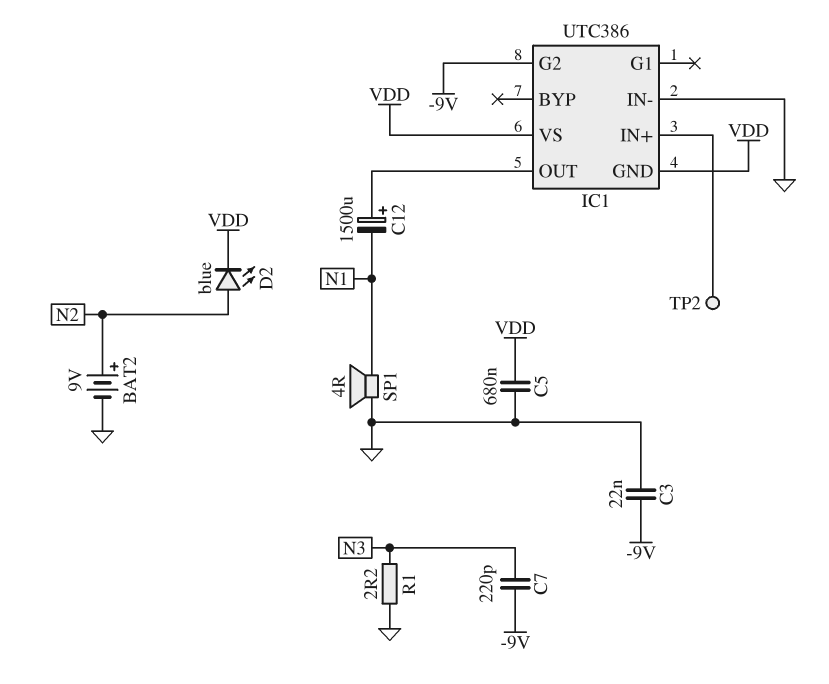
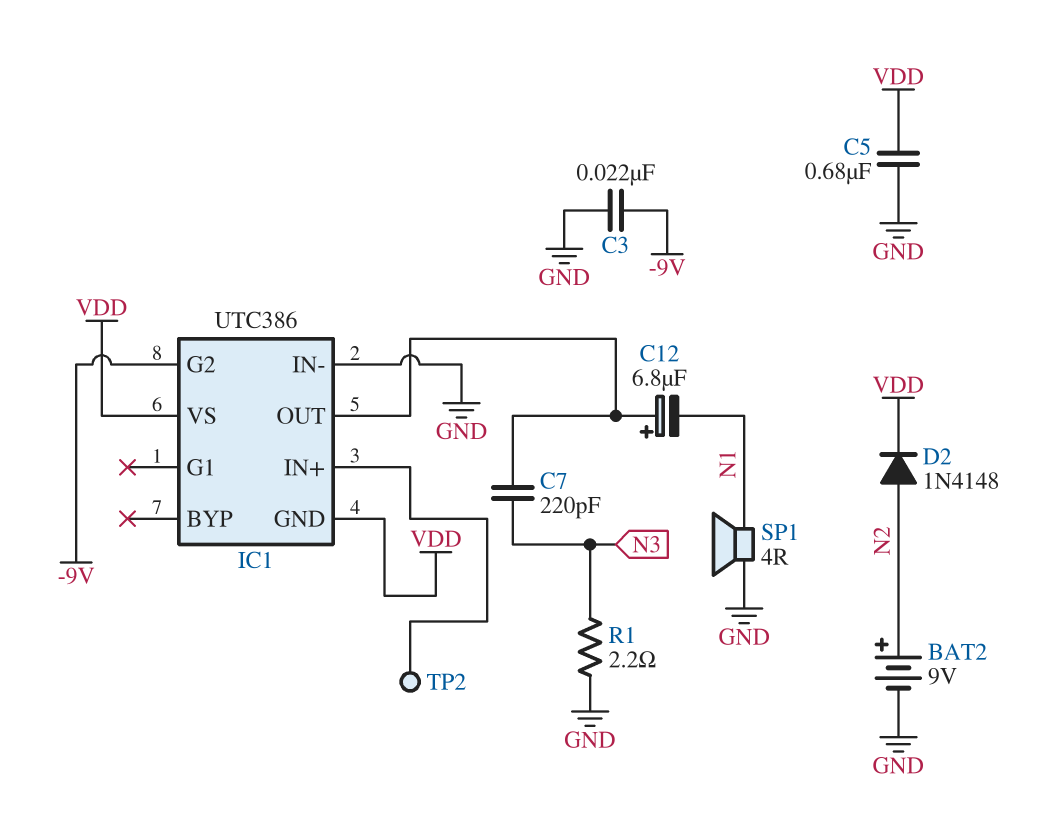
C7: 220pF (-9V, N3) -> 220pF (IC1/OUT, N3)
C12: 1500uF (plus IC1/OUT, minus N1) -> 6.8uF (plus IC1/OUT, minus N1)
D2: LED blue (A N2, K VDD) -> diode 1N4148 (A N2, K VDD)

